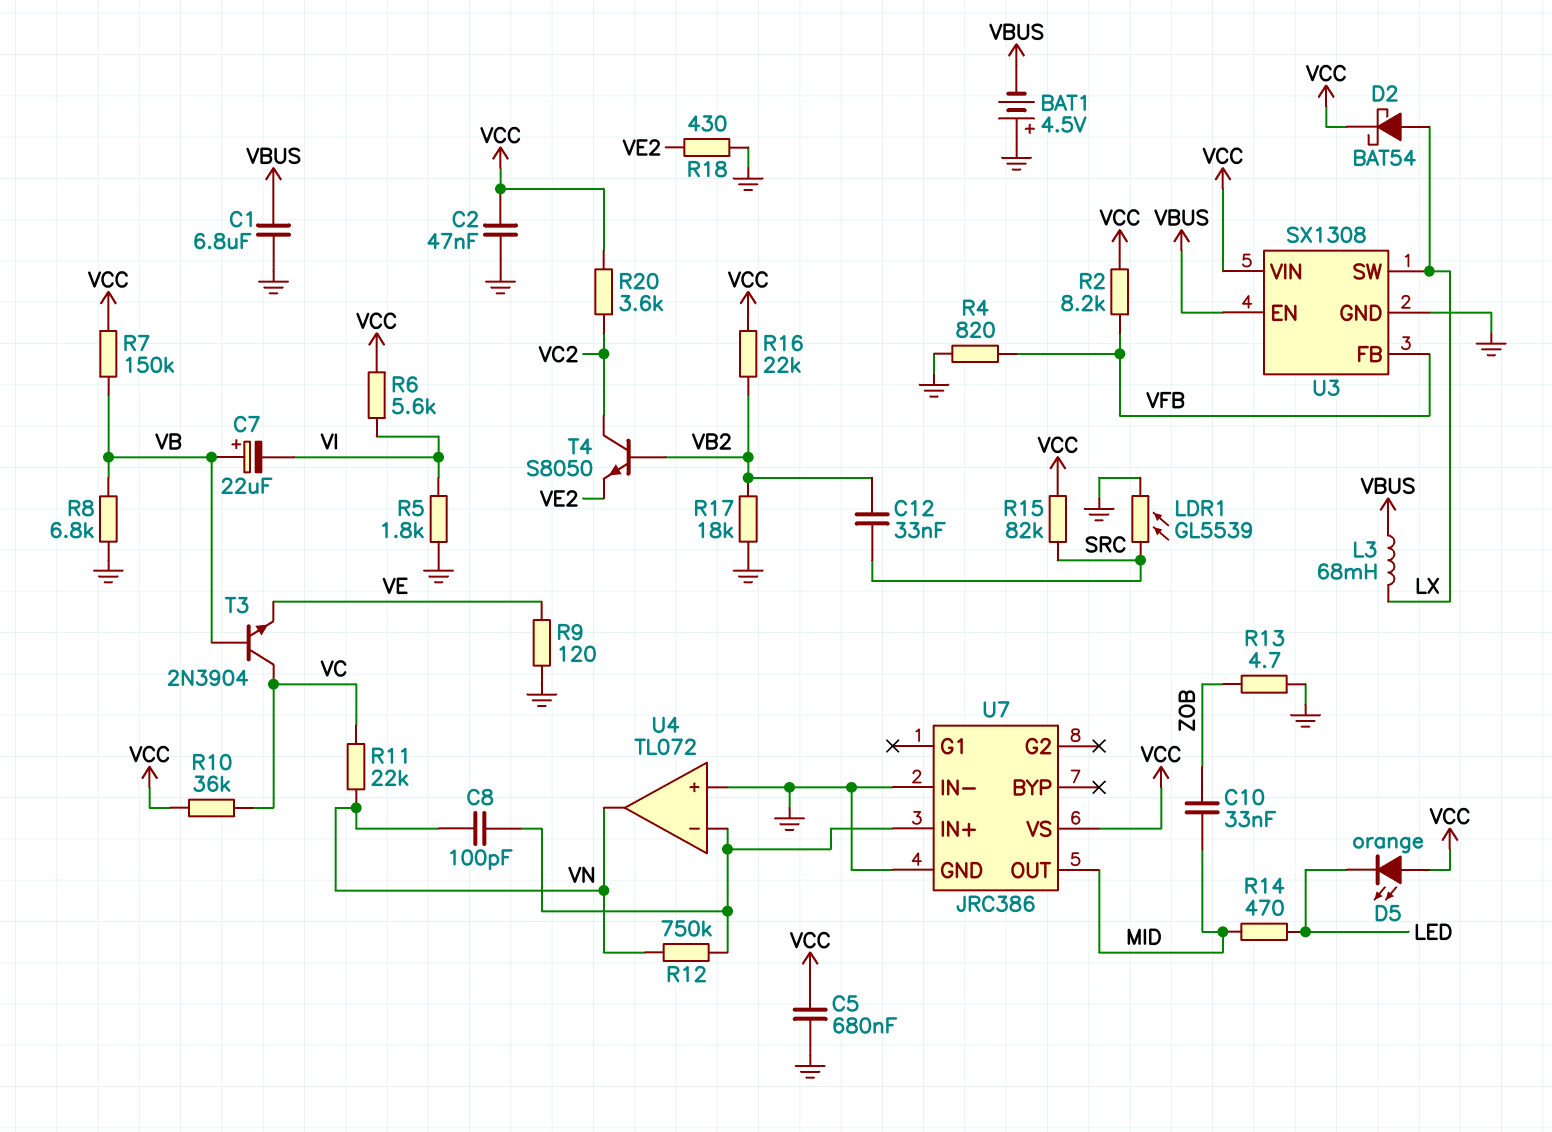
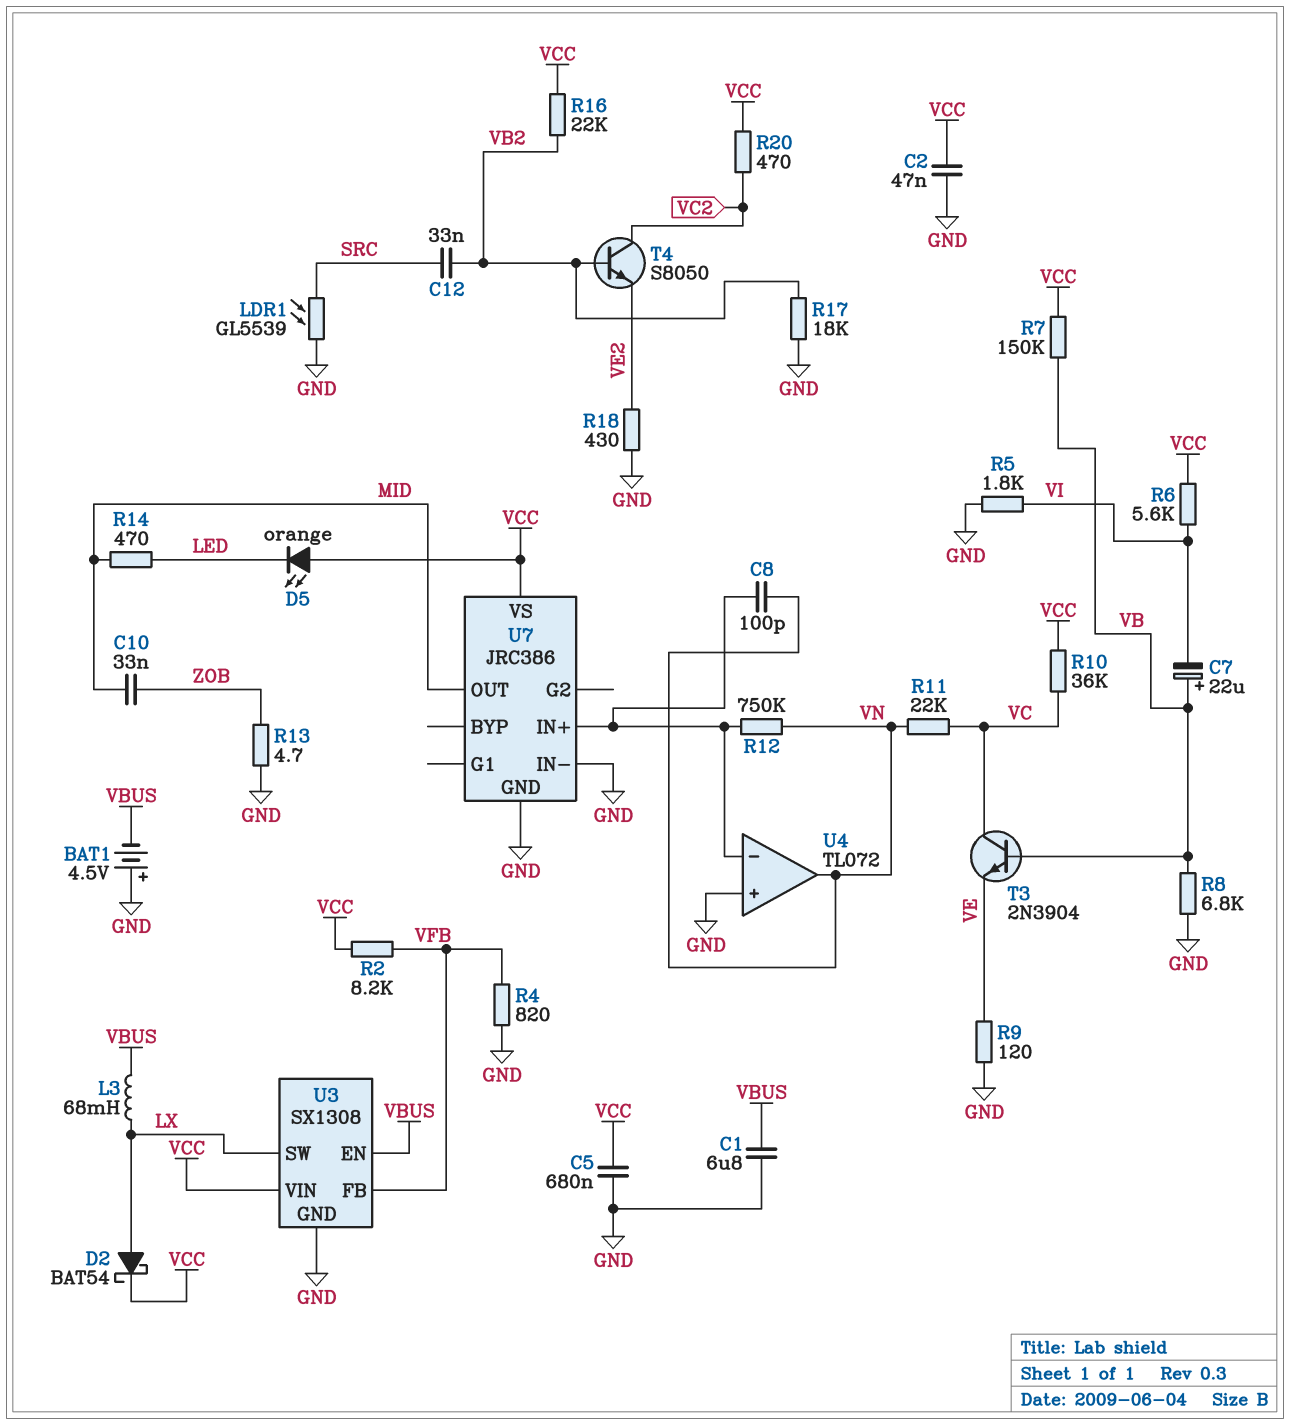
R15: 82k (SRC, VCC) -> none
R20: 3.6k (VC2, VCC) -> 470 (VC2, VCC)

